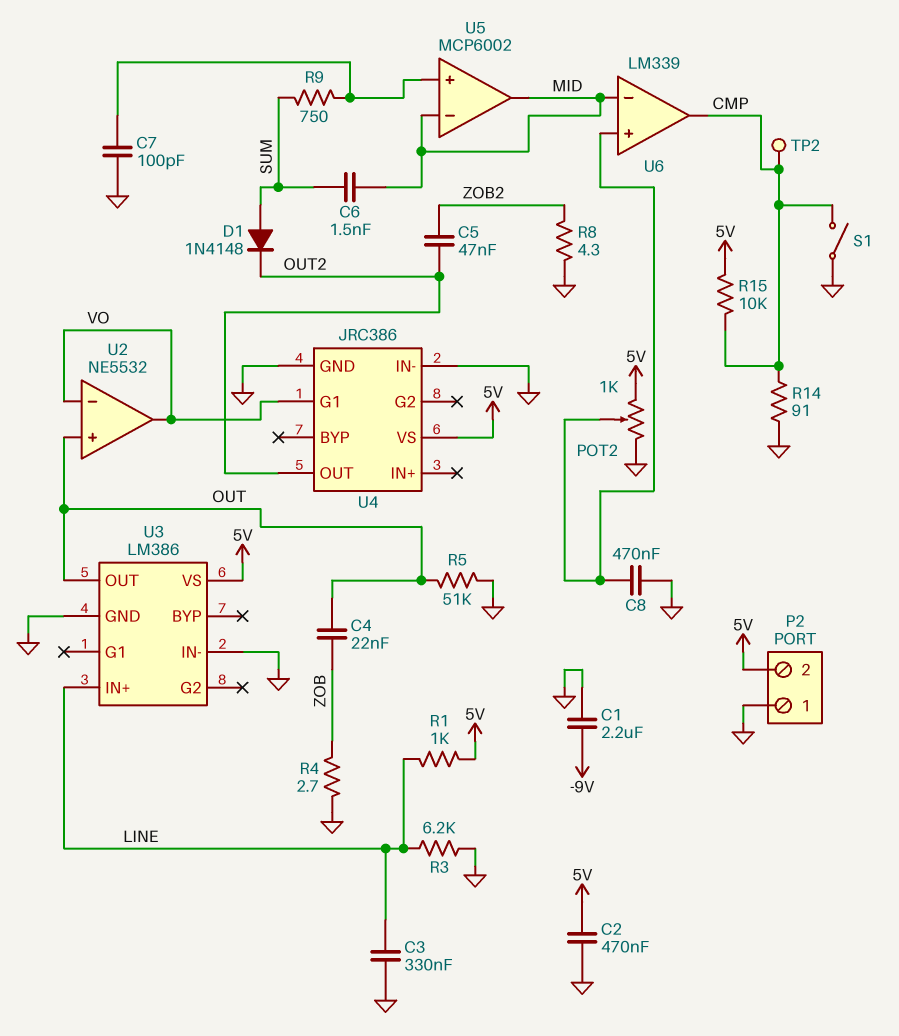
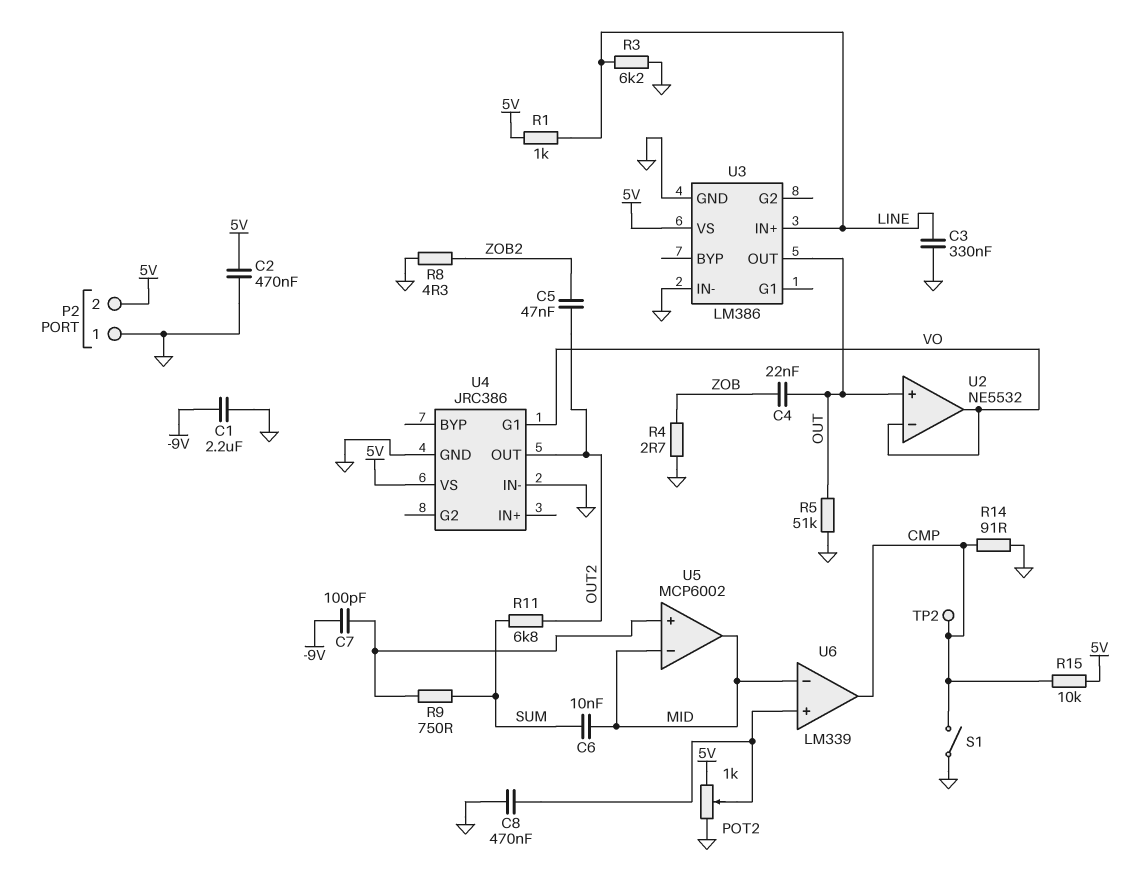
C6: 1.5nF (MID, SUM) -> 10nF (MID, SUM)
C7: 100pF (GND, U5/in+) -> 100pF (-9V, U5/in+)
D1: diode 1N4148 (A SUM, K OUT2) -> none
R11: none -> 6.8k (OUT2, SUM)

